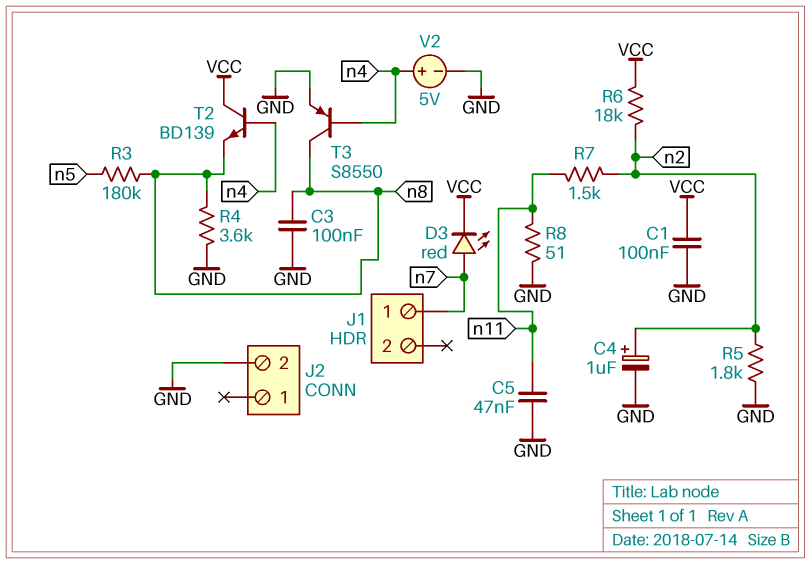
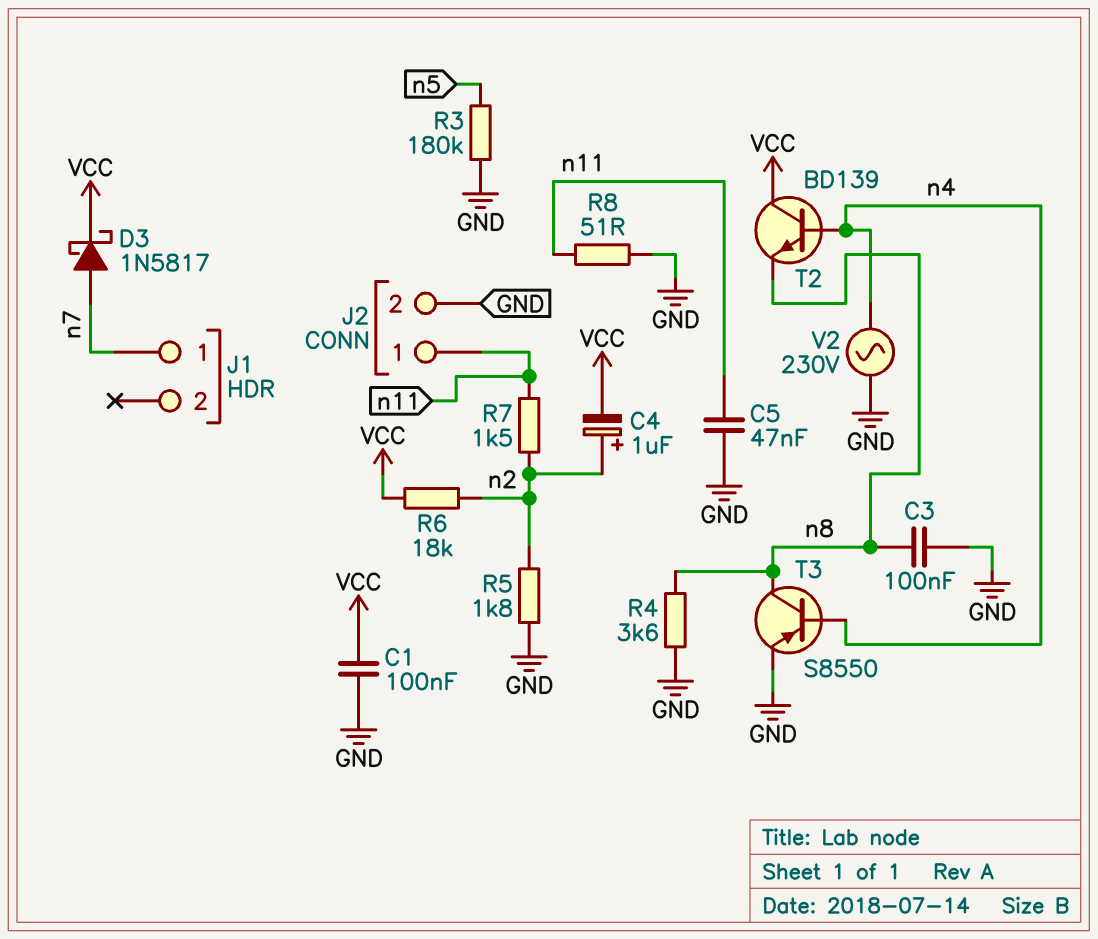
C4: 1uF (plus n2, minus GND) -> 1uF (plus n2, minus VCC)
D3: LED red (A n7, K VCC) -> schottky 1N5817 (A n7, K VCC)
J2 pin 1: none -> n11
R3: 180k (n5, n8) -> 180k (GND, n5)
V2: 5V (plus n4, minus GND) -> AC 230V (GND, n4)

